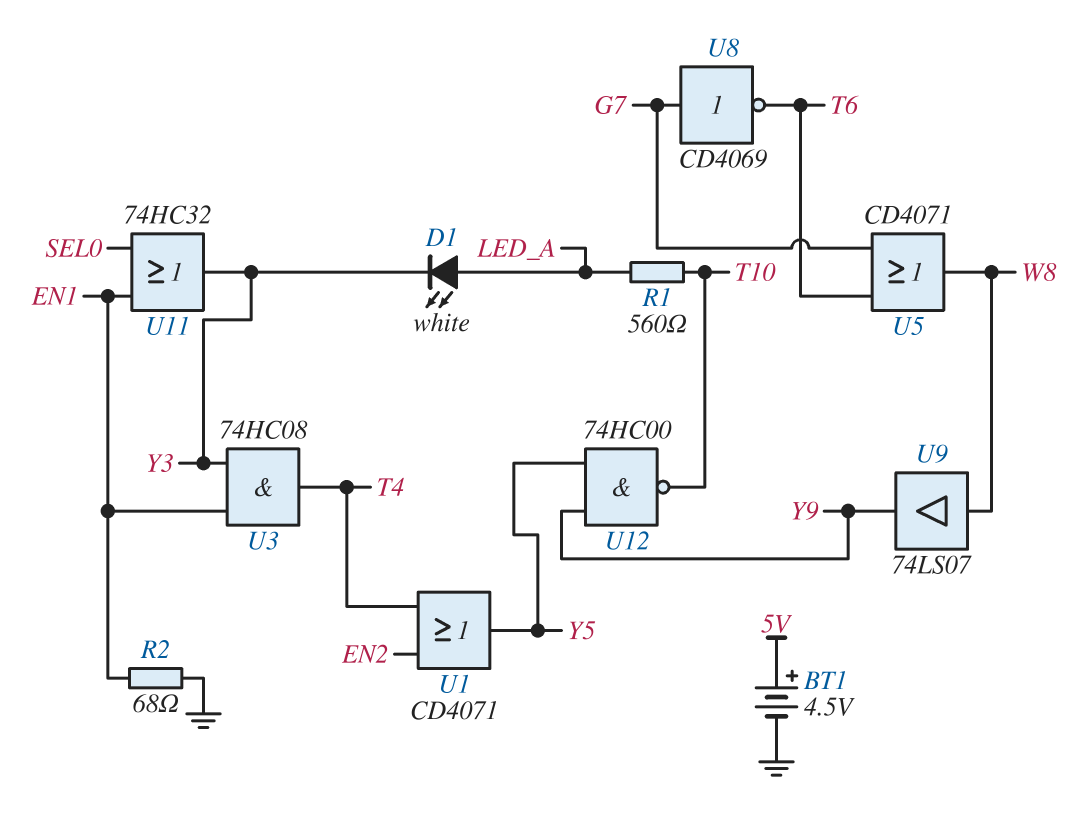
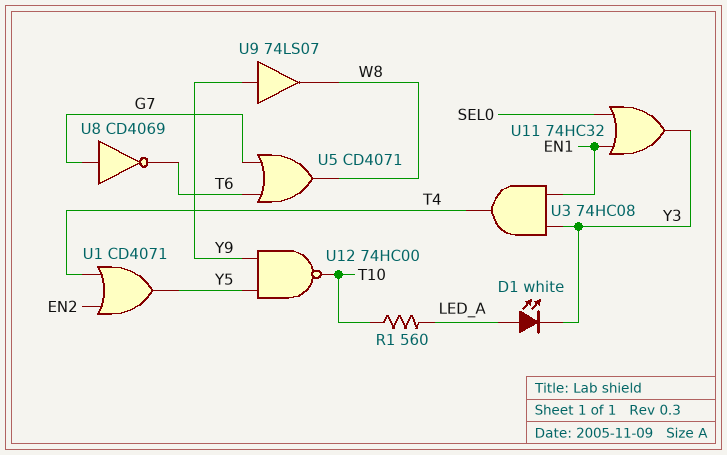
BT1: 4.5V (plus 5V, minus GND) -> none
R2: 68 (EN1, GND) -> none
U9: buffer 74LS07 (in W8, out Y9) -> buffer 74LS07 (in Y9, out W8)

